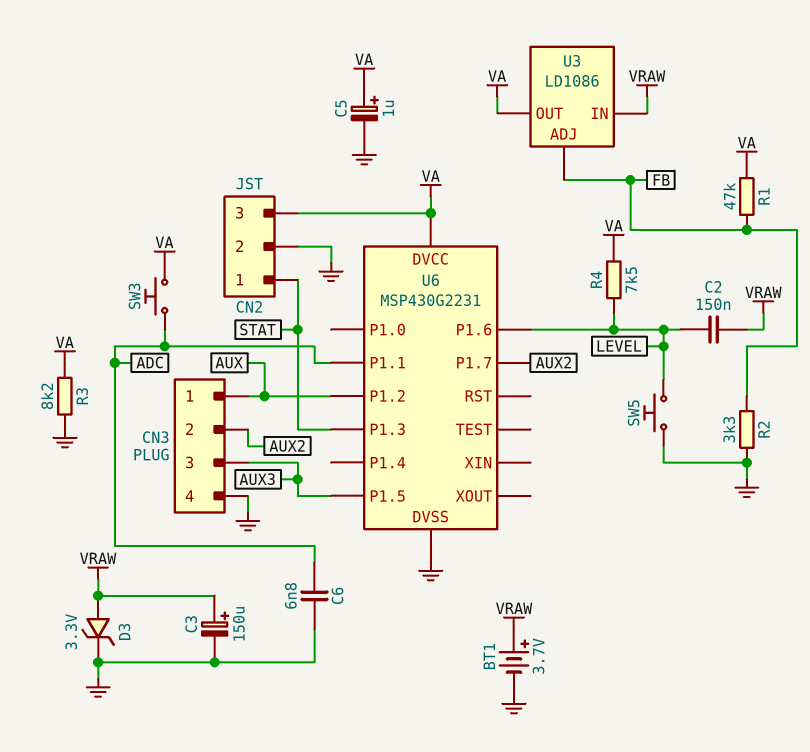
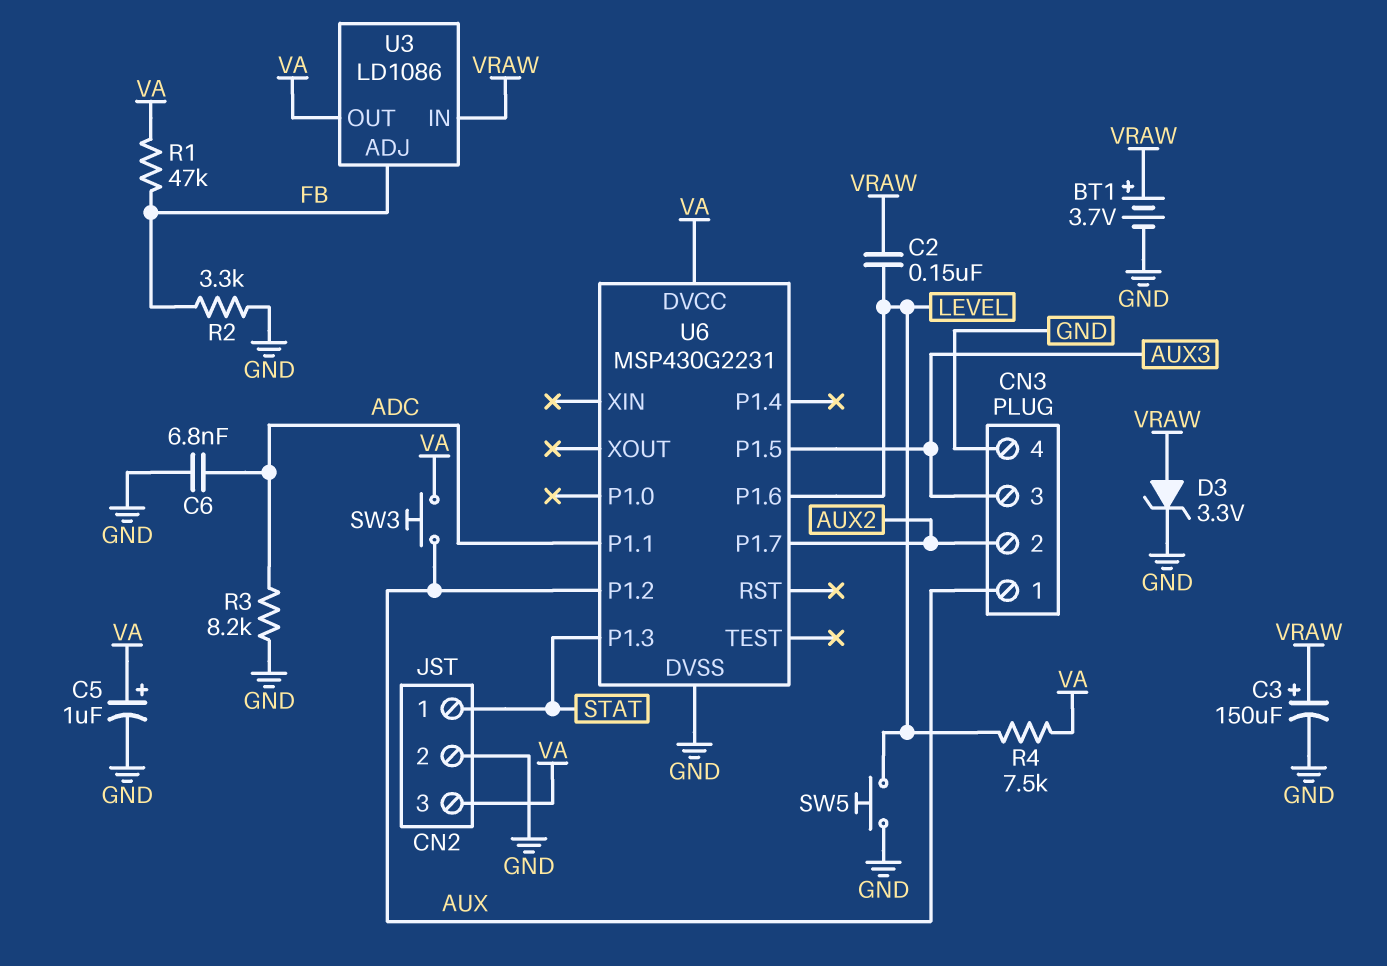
R3: 8.2k (GND, VA) -> 8.2k (ADC, GND)
SW3: button (ADC, VA) -> button (AUX, VA)

